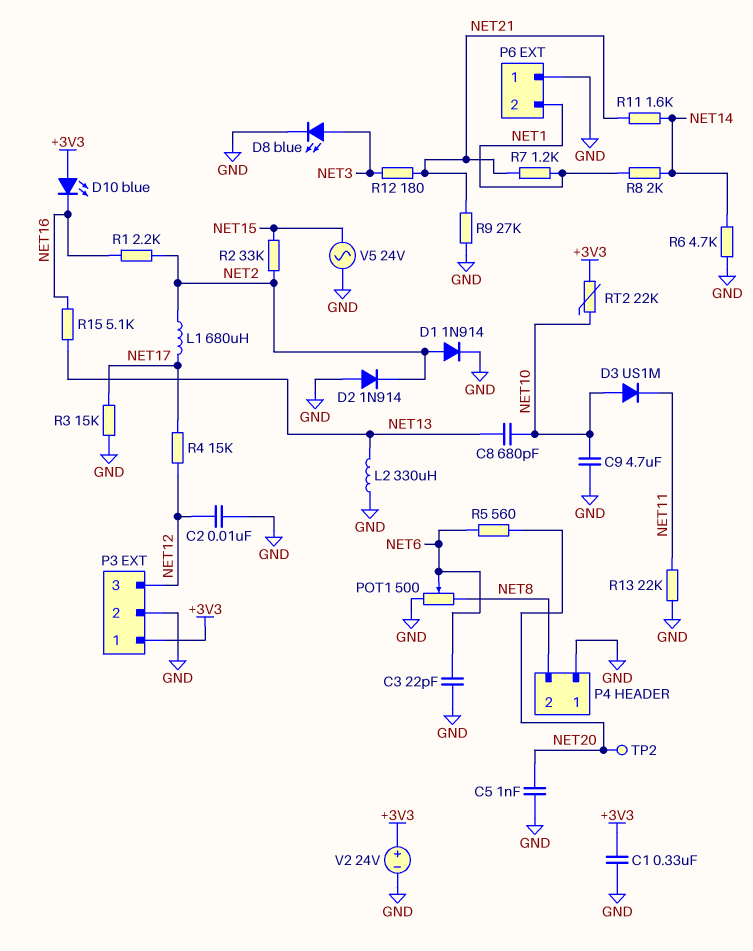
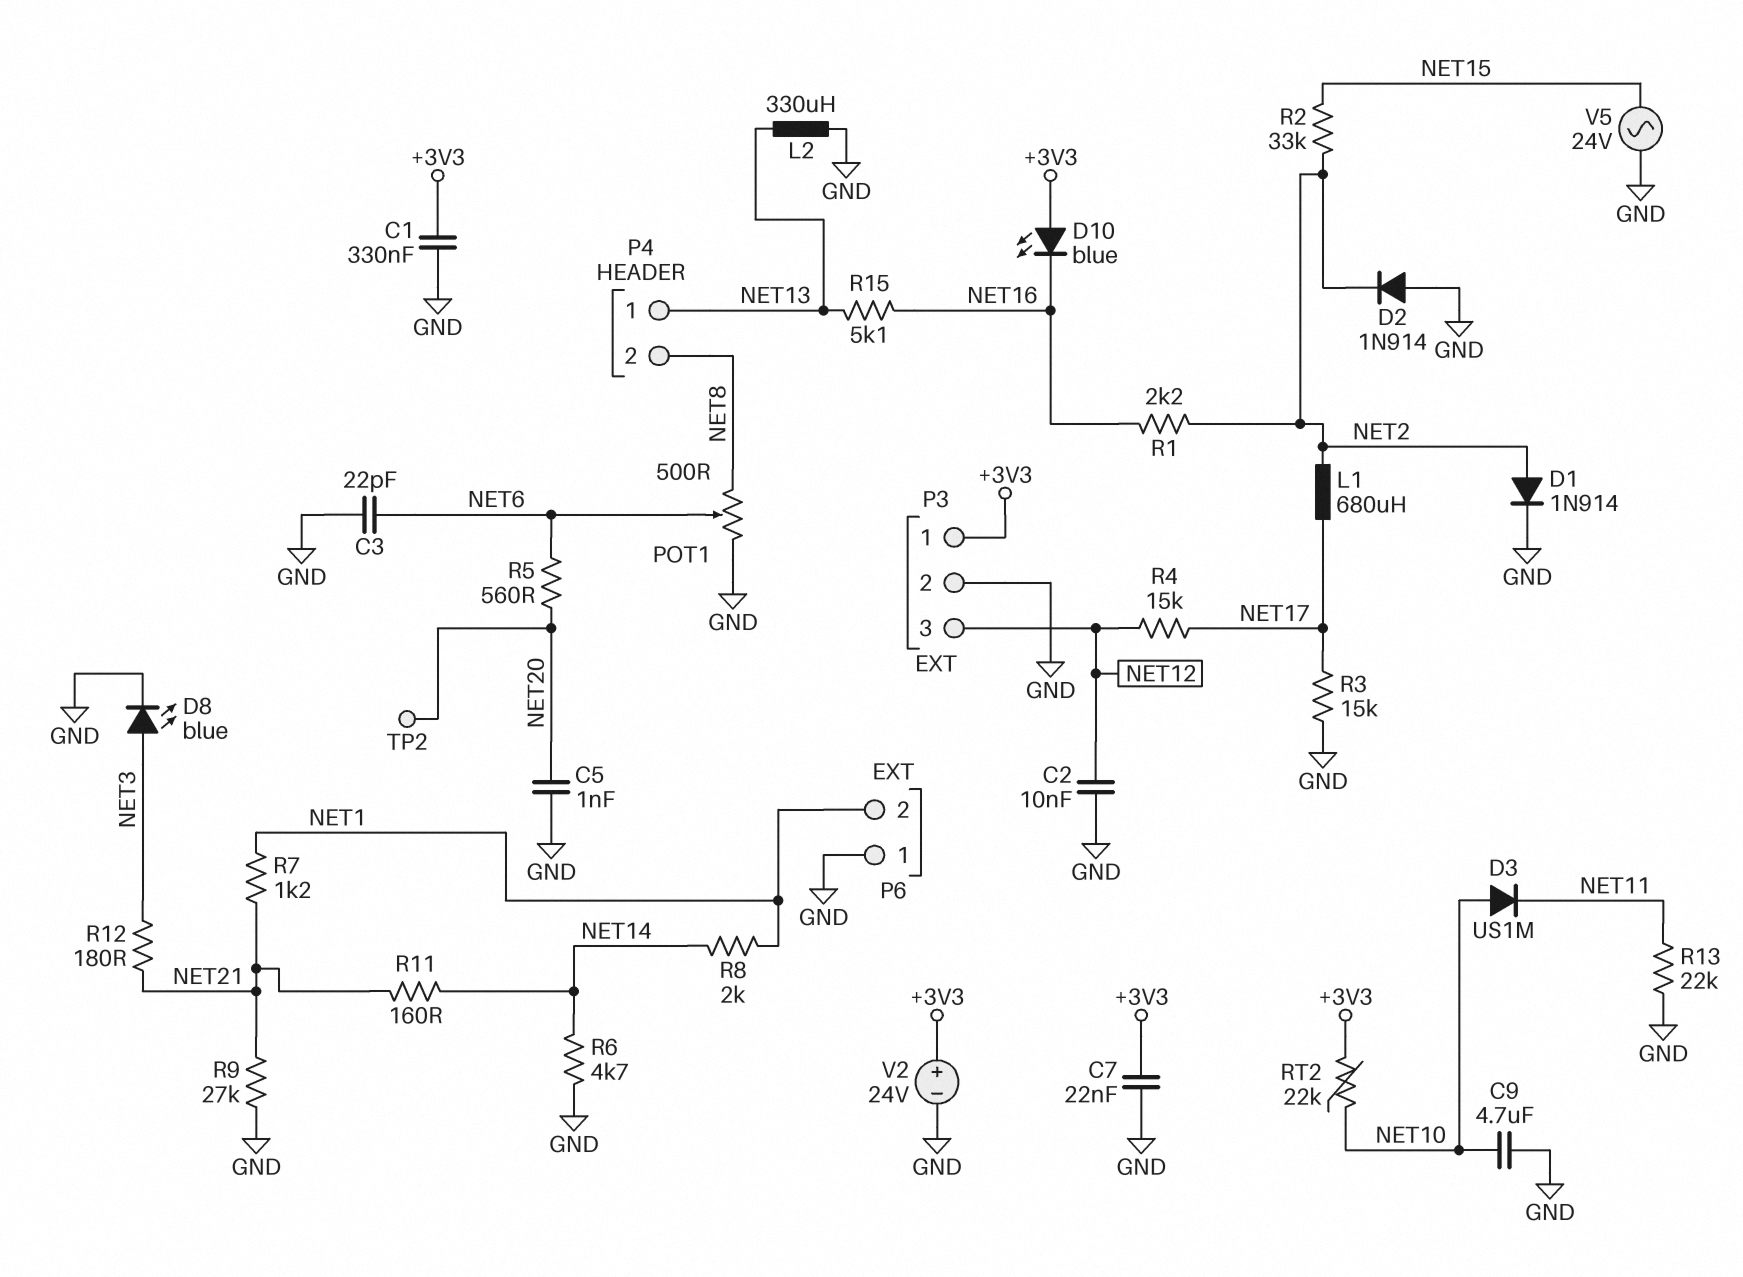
C7: none -> 22nF (+3V3, GND)
C8: 680pF (NET10, NET13) -> none
P4 pin 1: GND -> NET13
R11: 1.6k (NET14, NET21) -> 160 (NET14, NET21)

